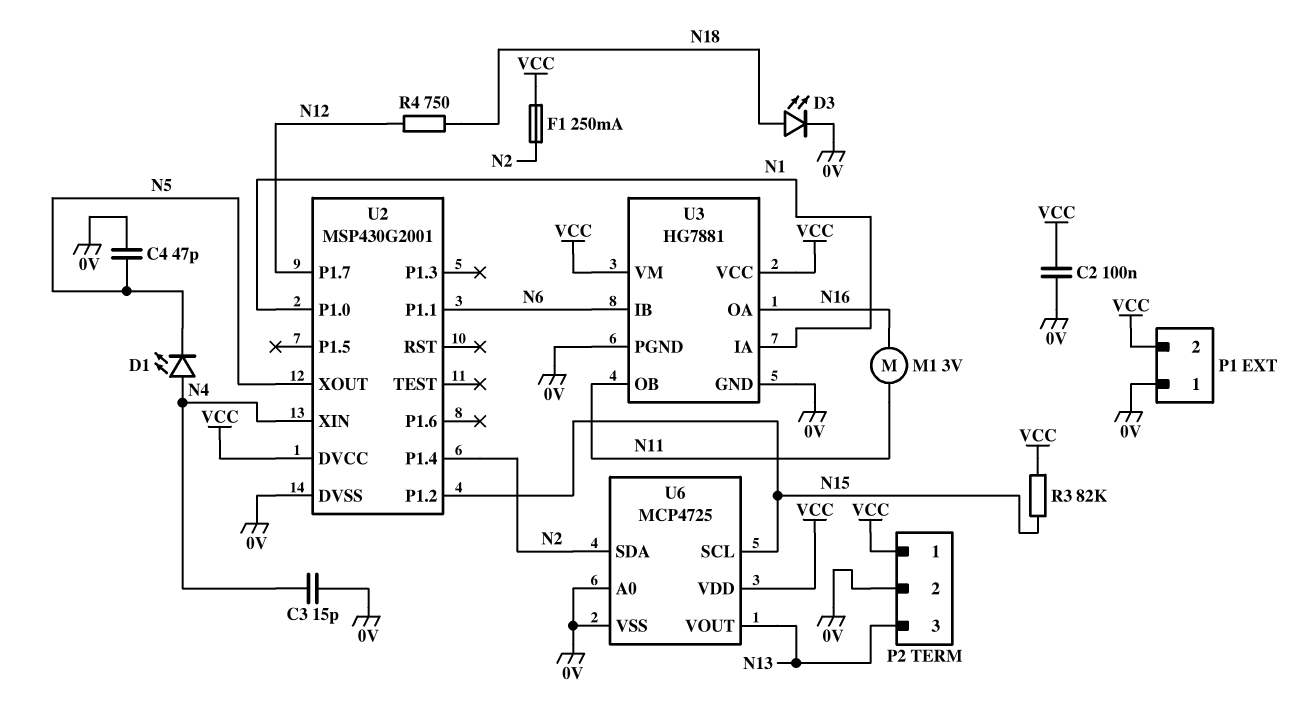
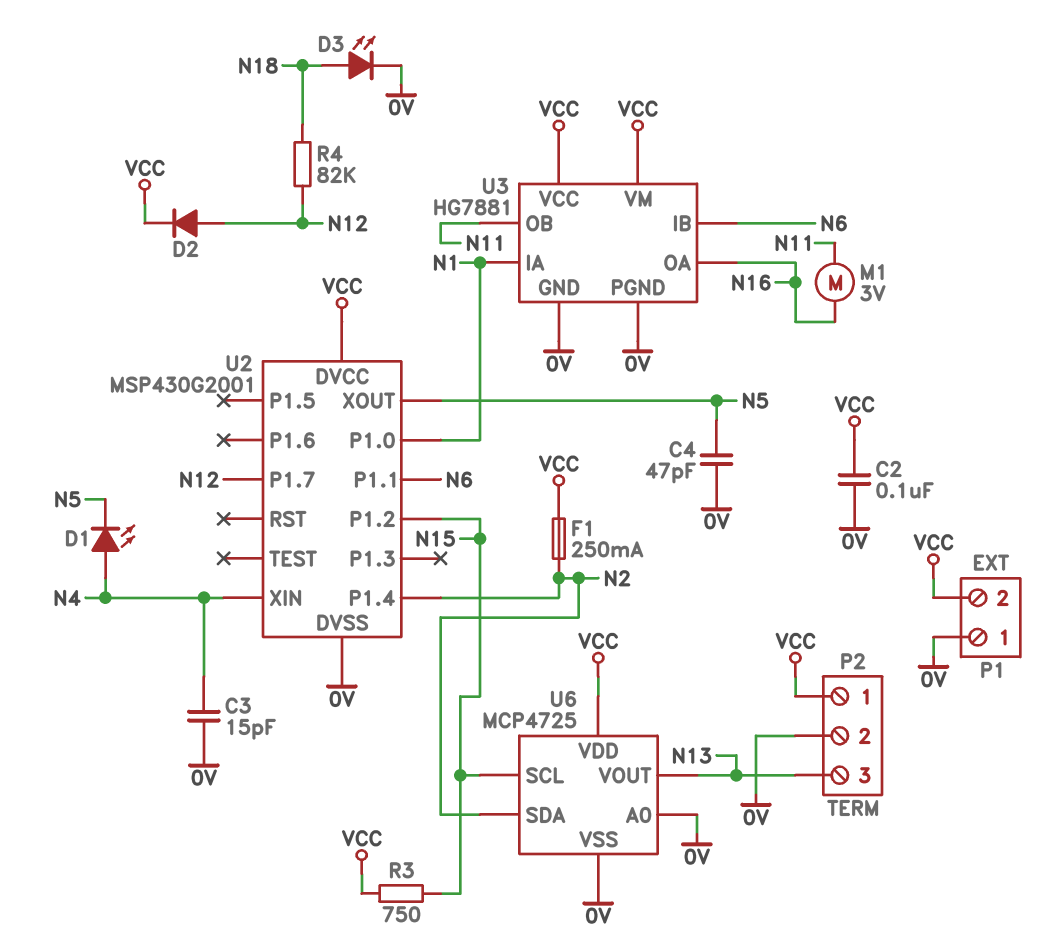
D2: none -> diode (A N12, K VCC)
R3: 82k (N15, VCC) -> 750 (N15, VCC)
R4: 750 (N12, N18) -> 82k (N12, N18)

